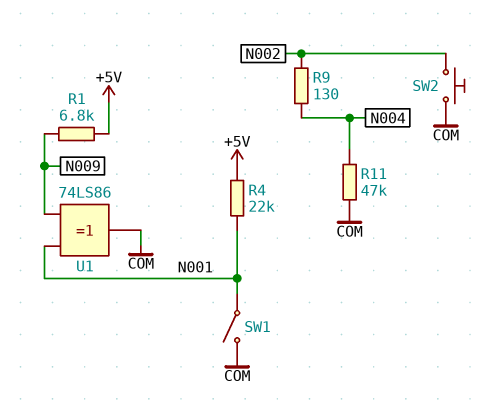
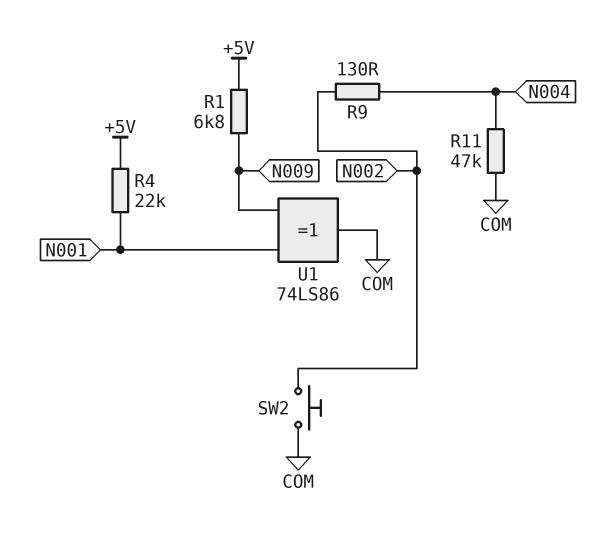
SW1: switch (COM, N001) -> none

